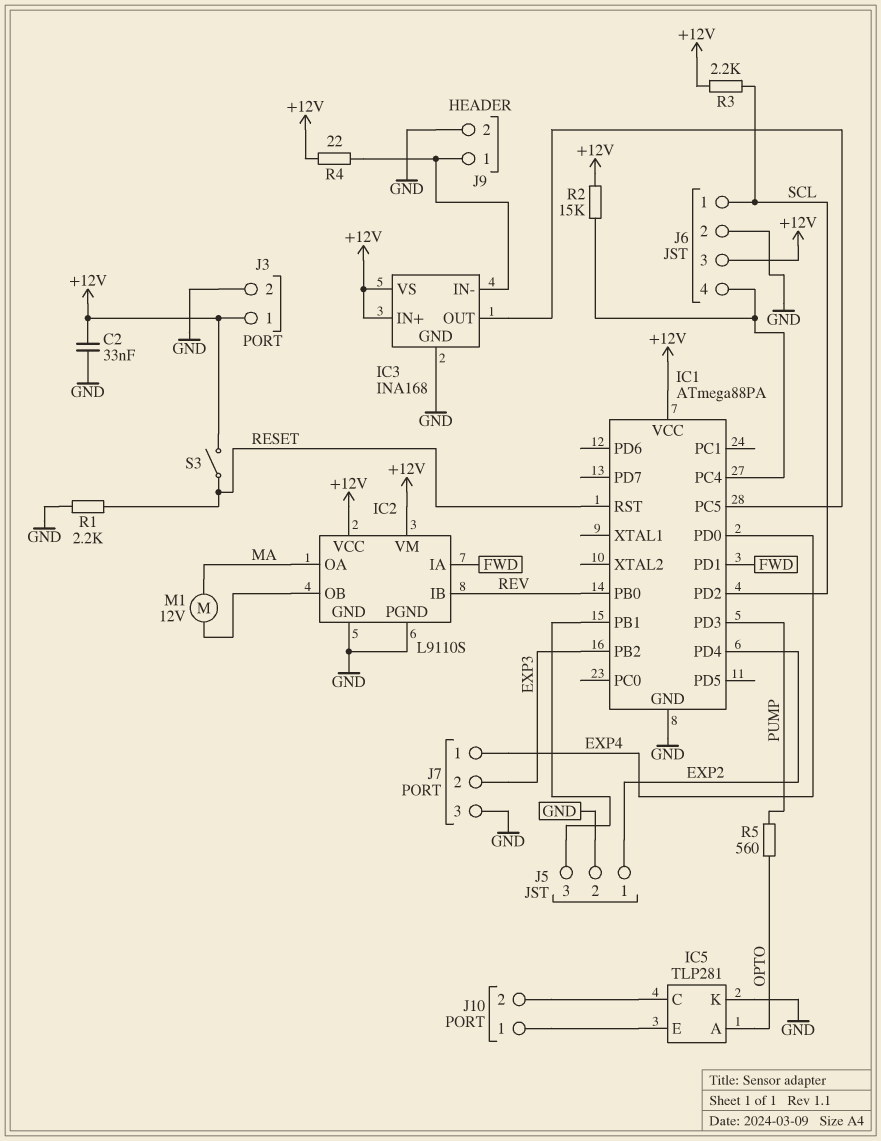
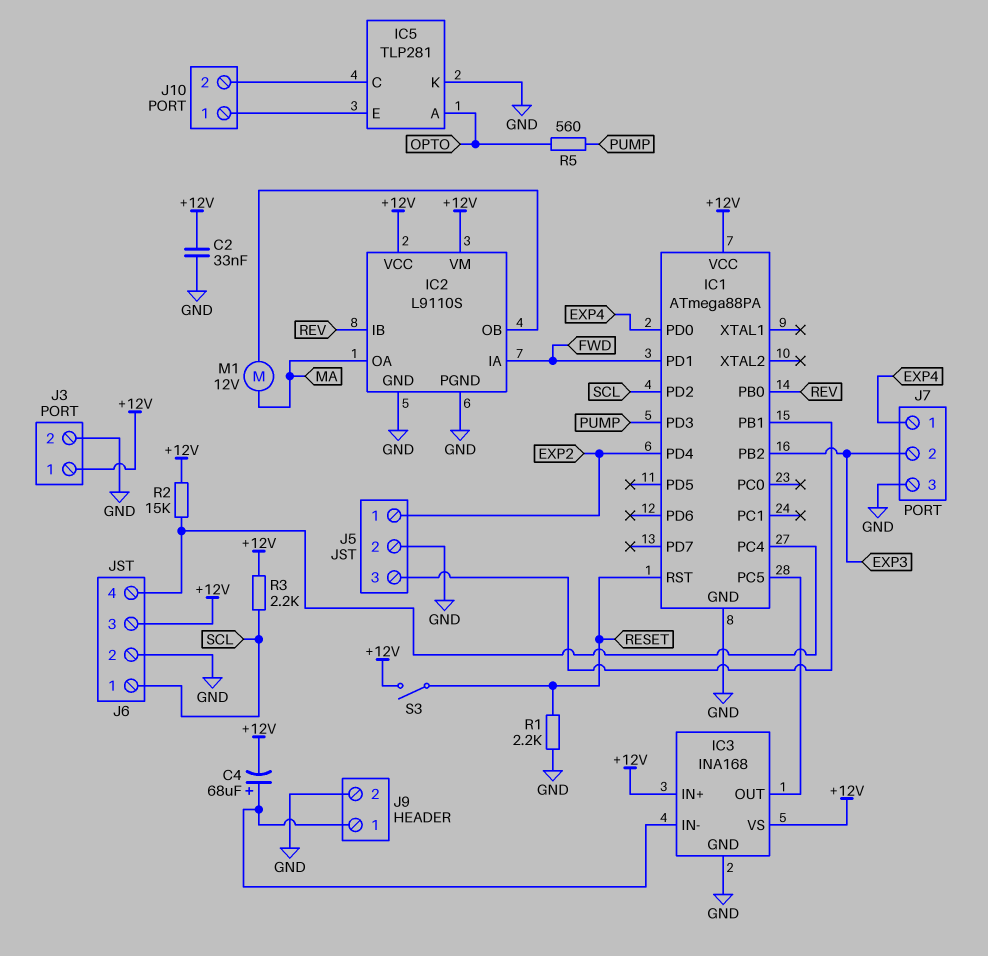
C4: none -> 68uF (plus IC3/IN-, minus +12V)
R4: 22 (+12V, IC3/IN-) -> none

